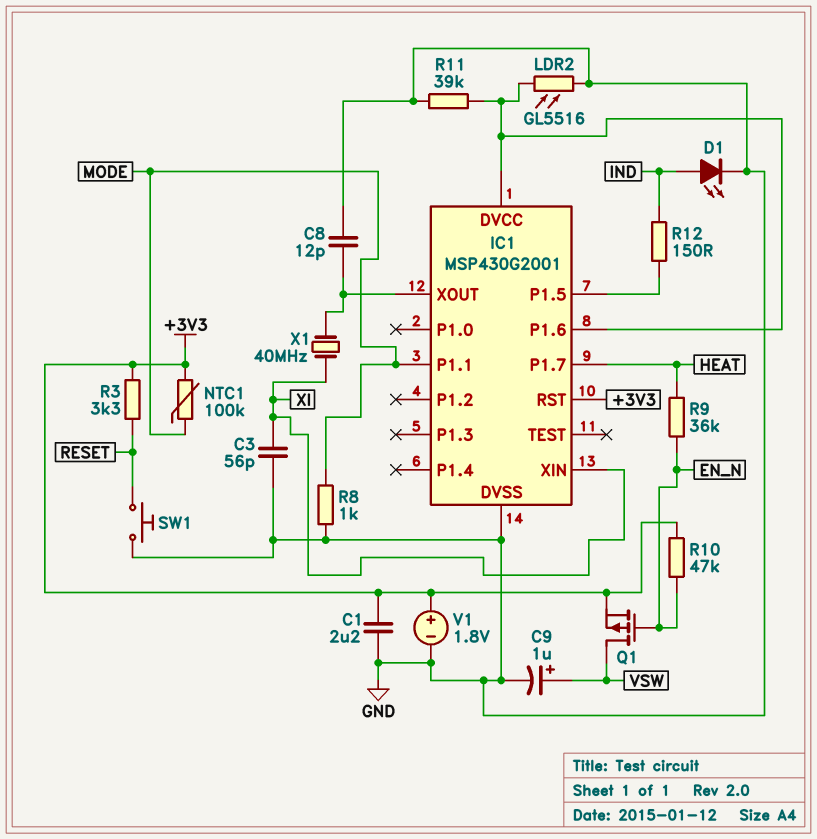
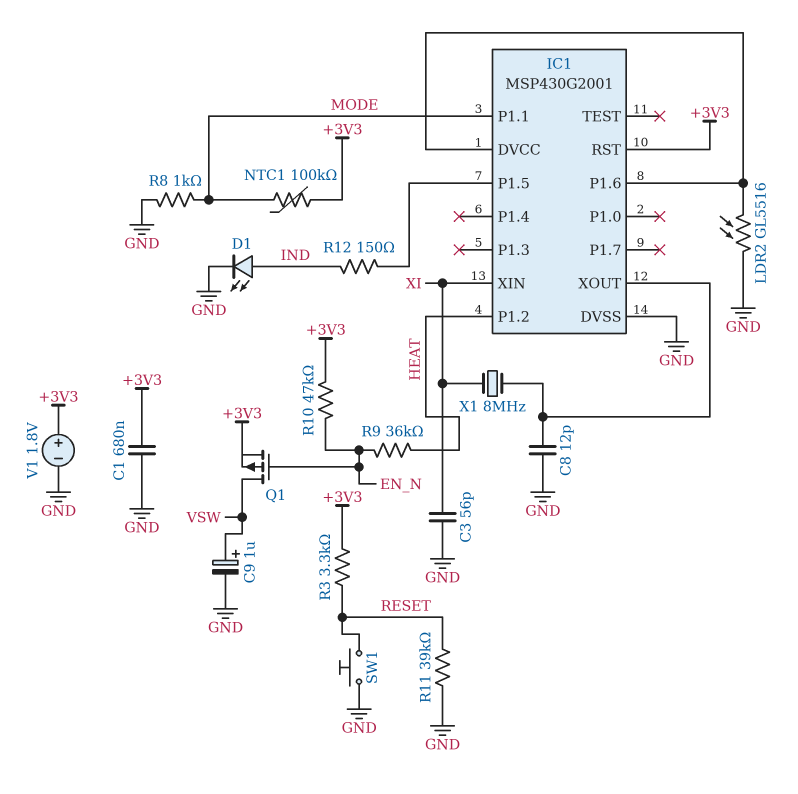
C1: 2.2uF (+3V3, GND) -> 680nF (+3V3, GND)
IC1 pin P1.2: none -> HEAT
IC1 pin P1.7: HEAT -> none
R11: 39k (GND, IC1/DVCC) -> 39k (GND, RESET)
X1: 40MHz (IC1/XOUT, XI) -> 8MHz (IC1/XOUT, XI)

